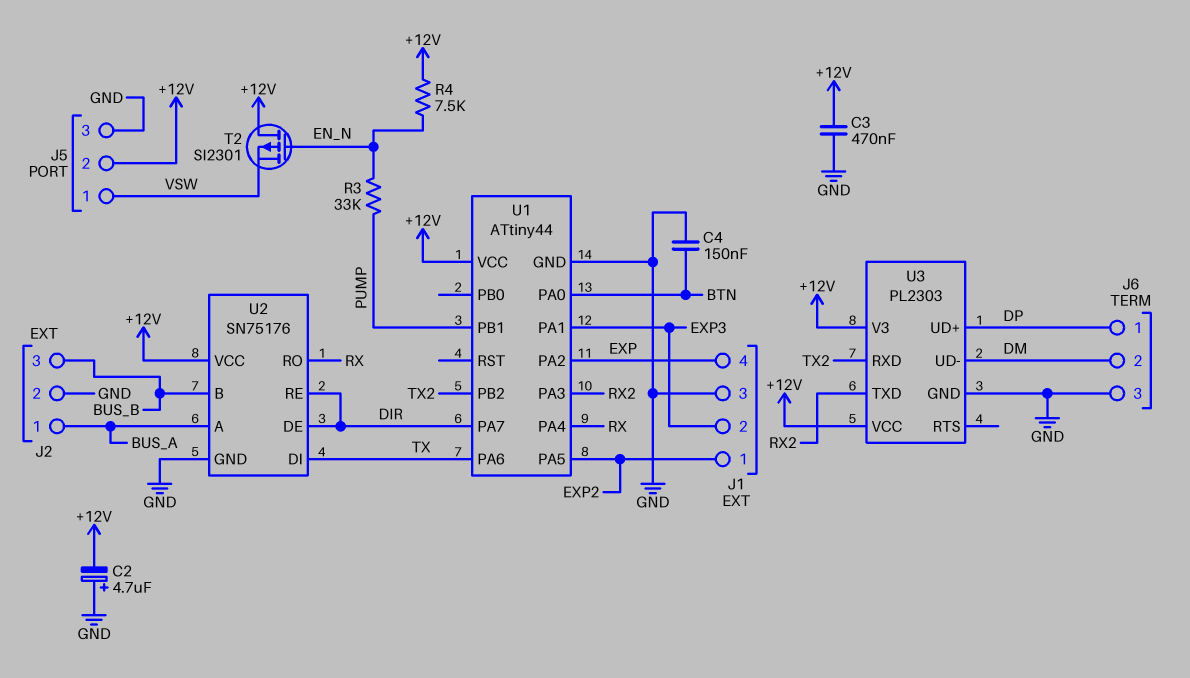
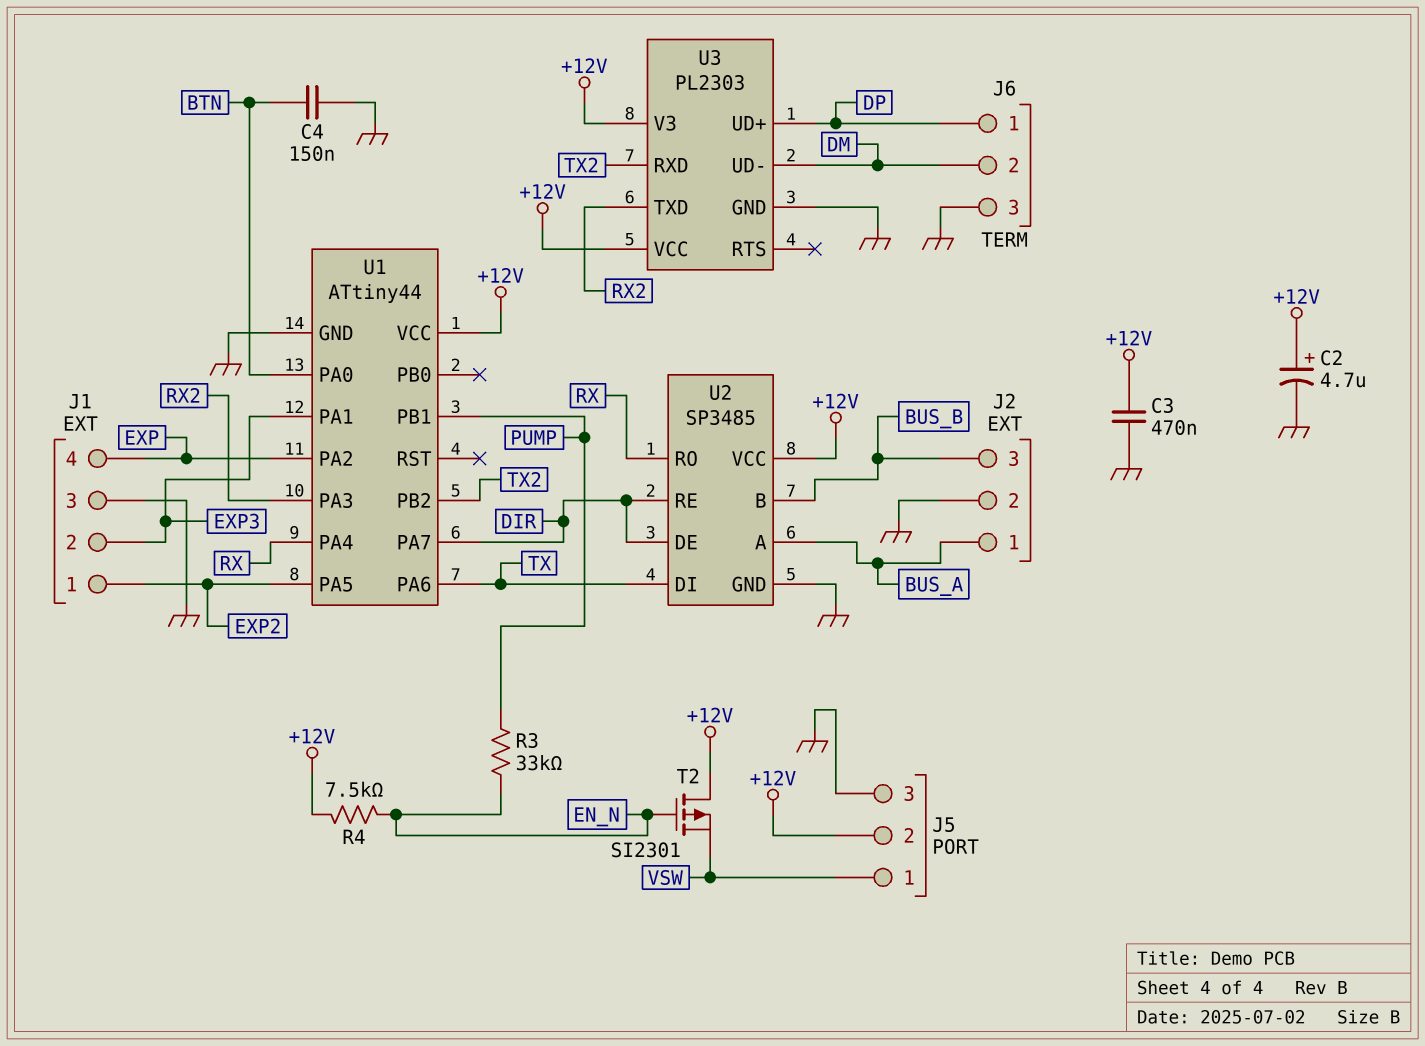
C2: 4.7uF (plus GND, minus +12V) -> 4.7uF (plus +12V, minus GND)
U2: SN75176 -> SP3485

